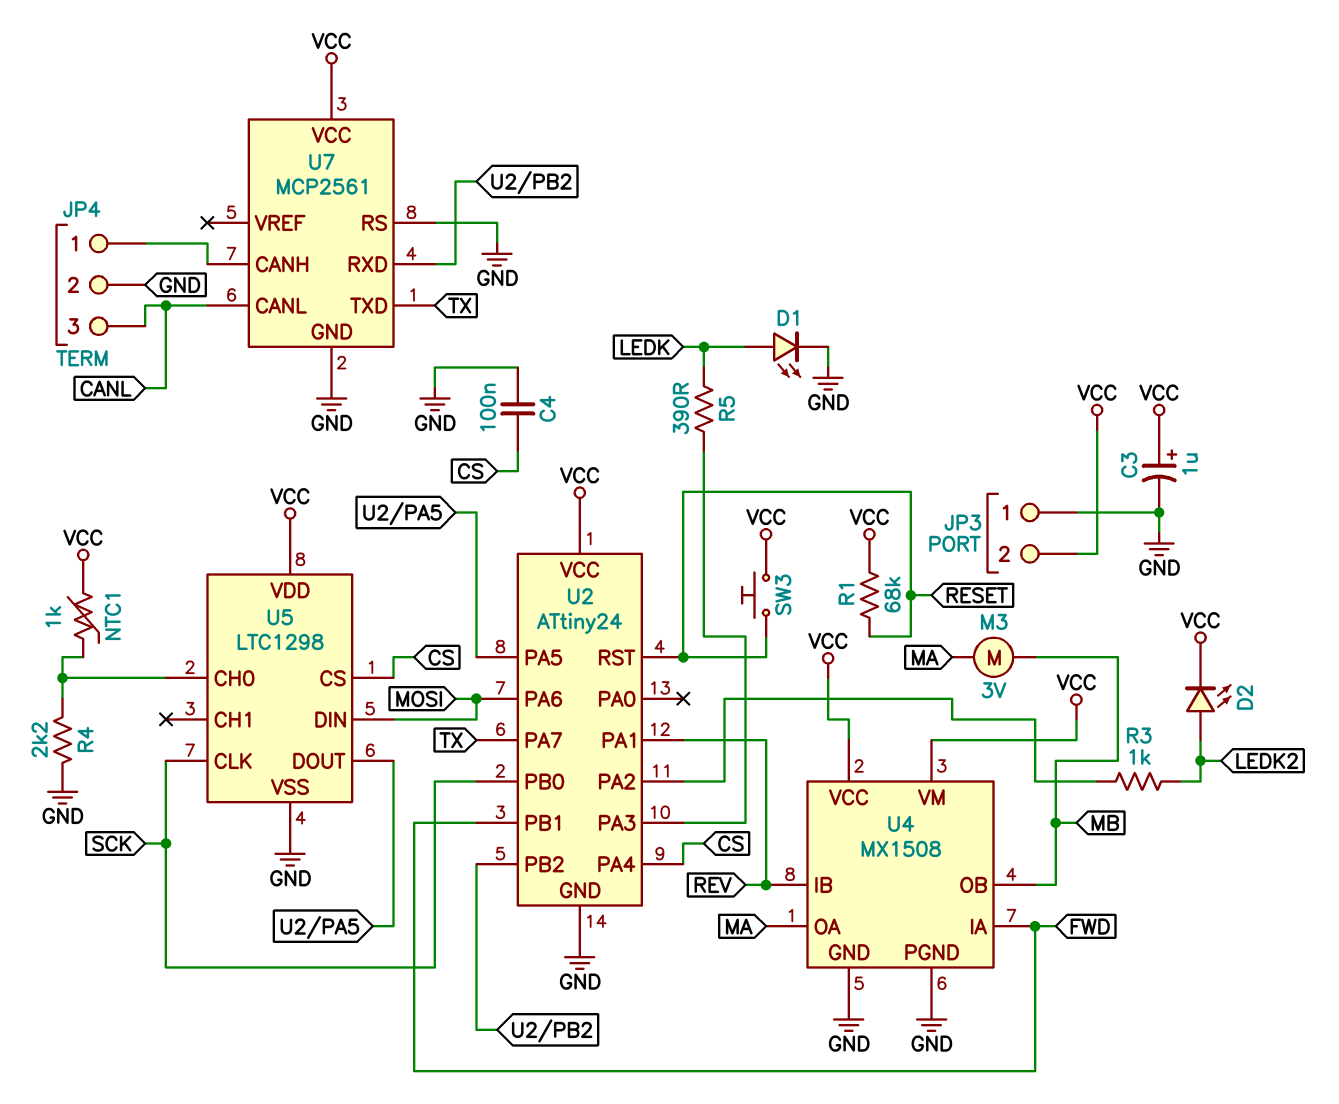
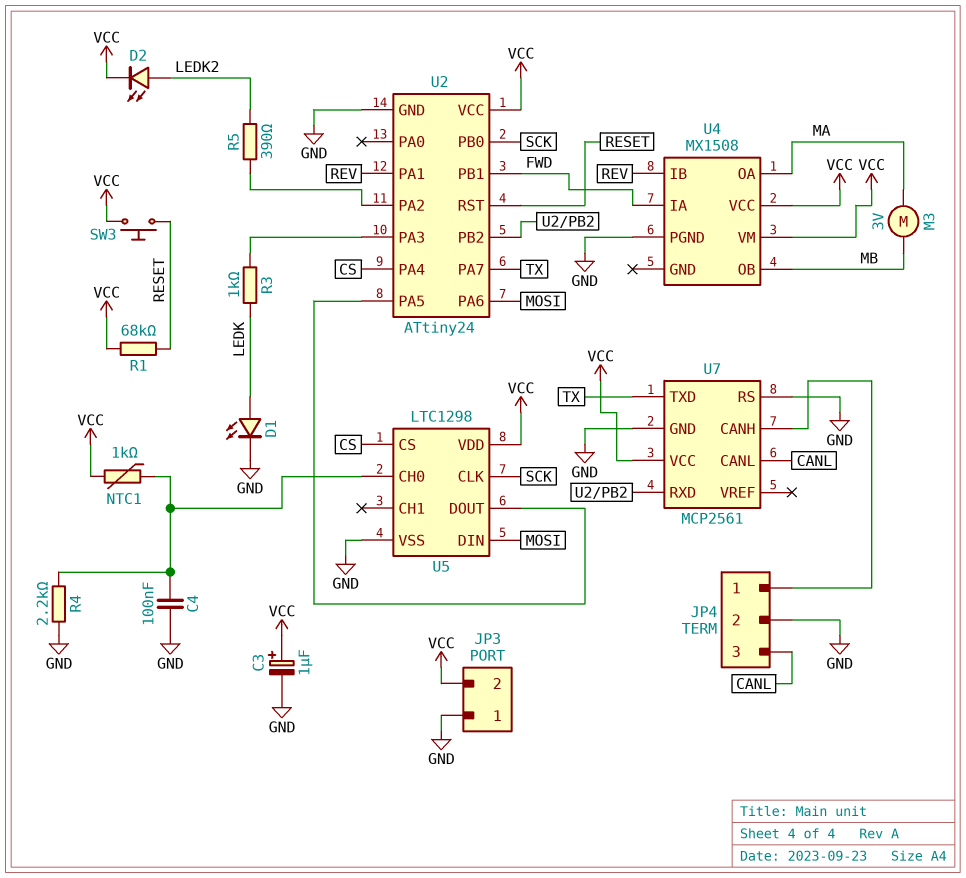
C4: 100nF (CS, GND) -> 100nF (GND, U5/CH0)
R3: 1k (LEDK2, U2/PA2) -> 1k (LEDK, U2/PA3)
R5: 390 (LEDK, U2/PA3) -> 390 (LEDK2, U2/PA2)
U4 pin GND: GND -> none

